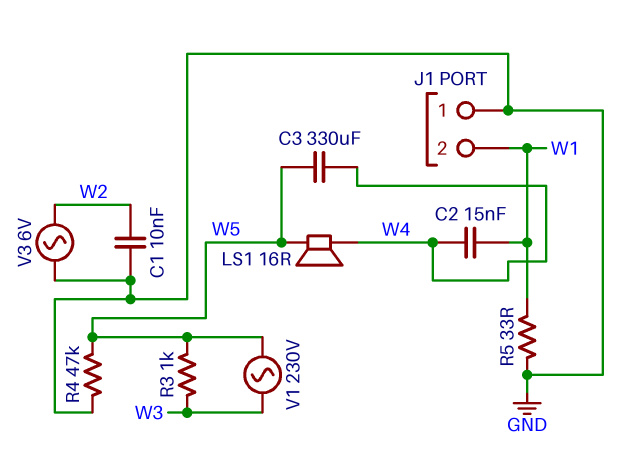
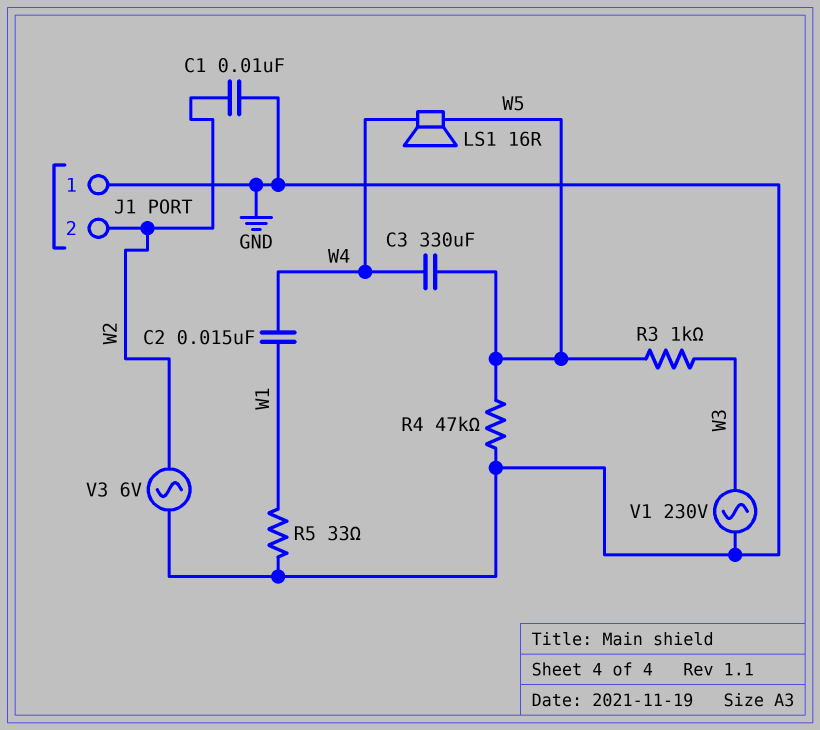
J1 pin 2: W1 -> W2
V1: AC 230V (W3, W5) -> AC 230V (GND, W3)

